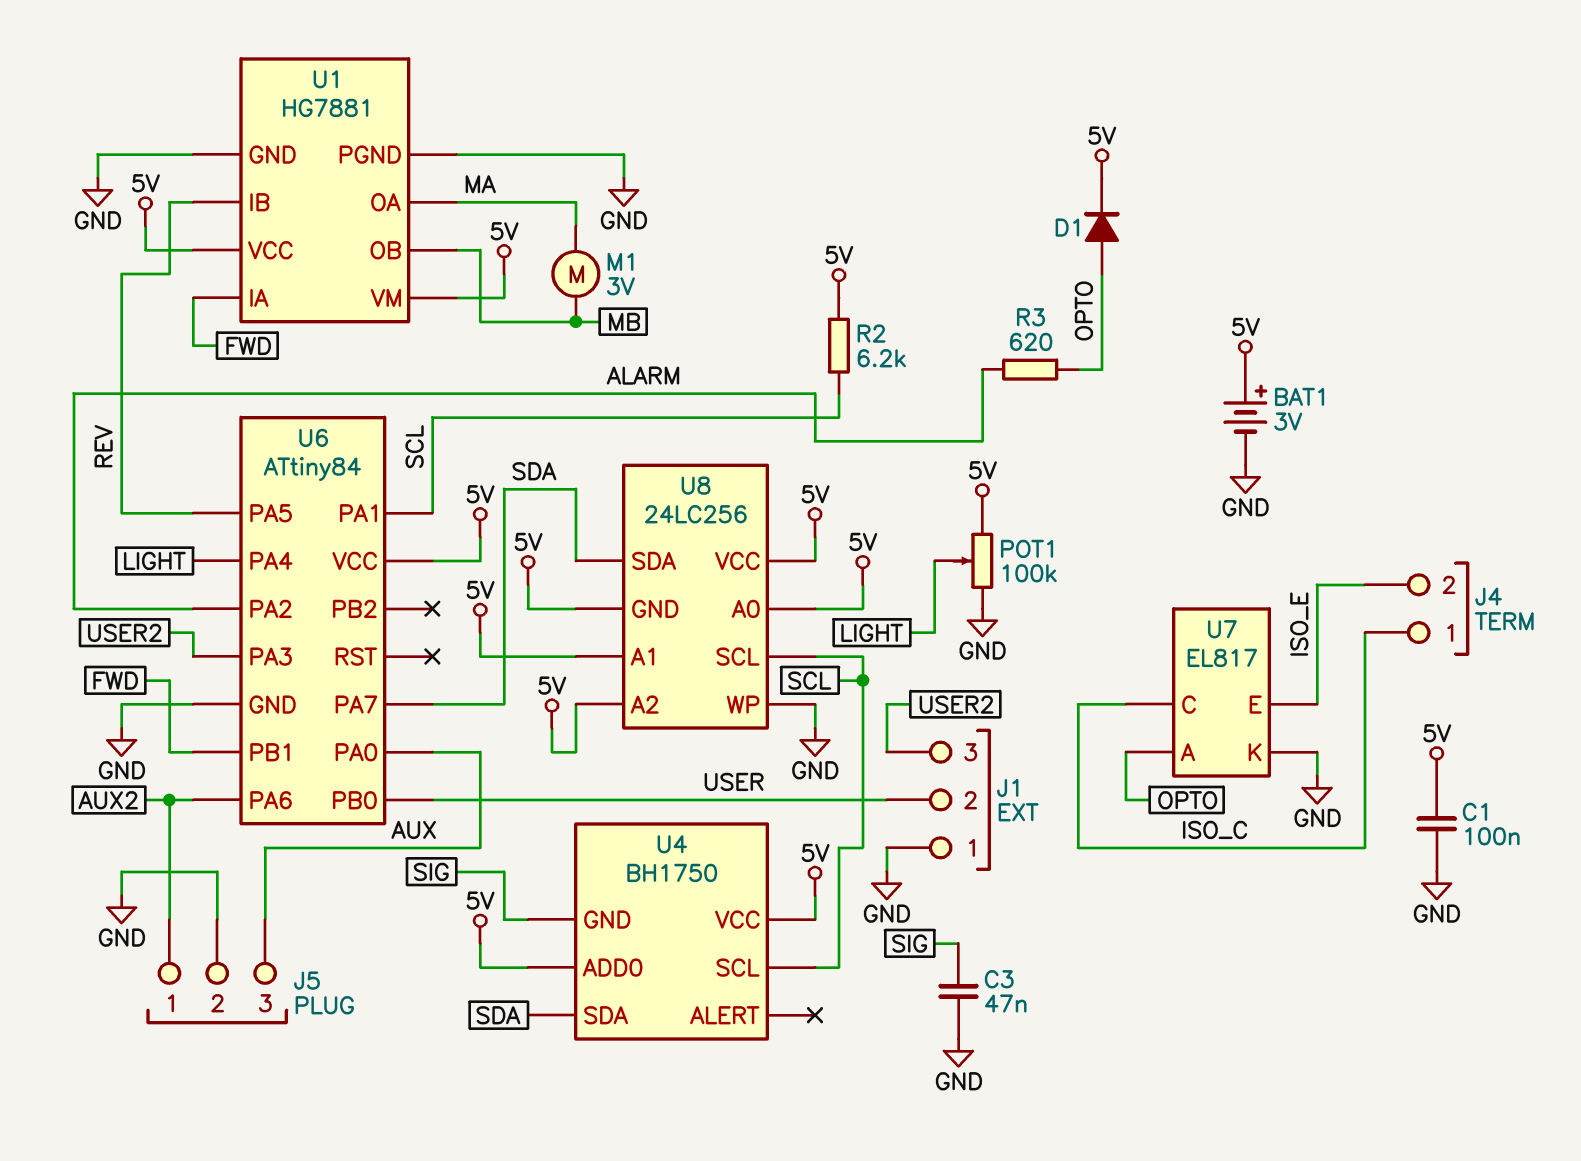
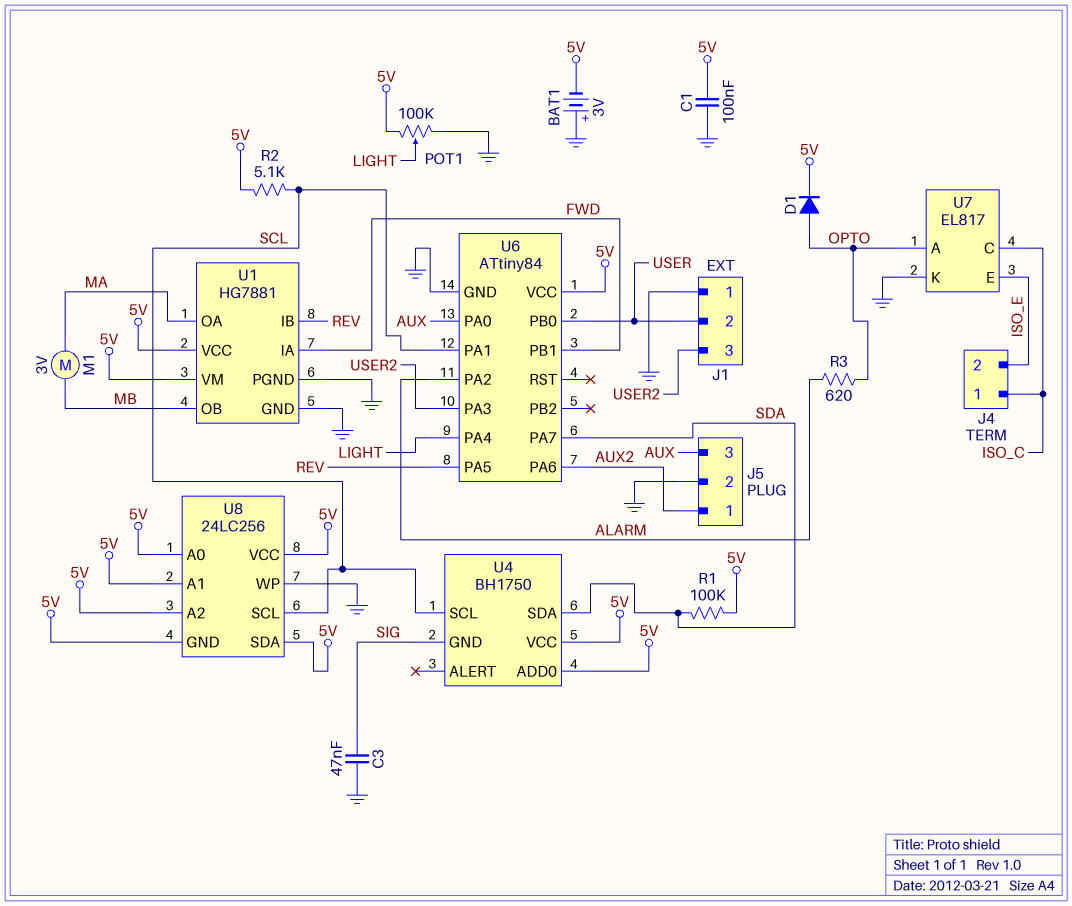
BAT1: 3V (plus 5V, minus GND) -> 3V (plus GND, minus 5V)
R1: none -> 100k (5V, SDA)
R2: 6.2k (5V, SCL) -> 5.1k (5V, SCL)
U8 pin SDA: SDA -> 5V

